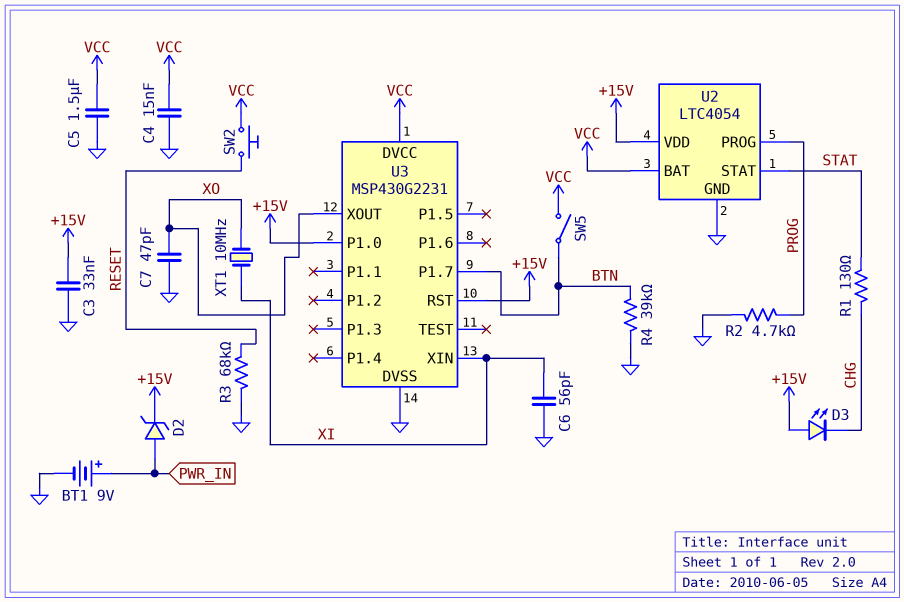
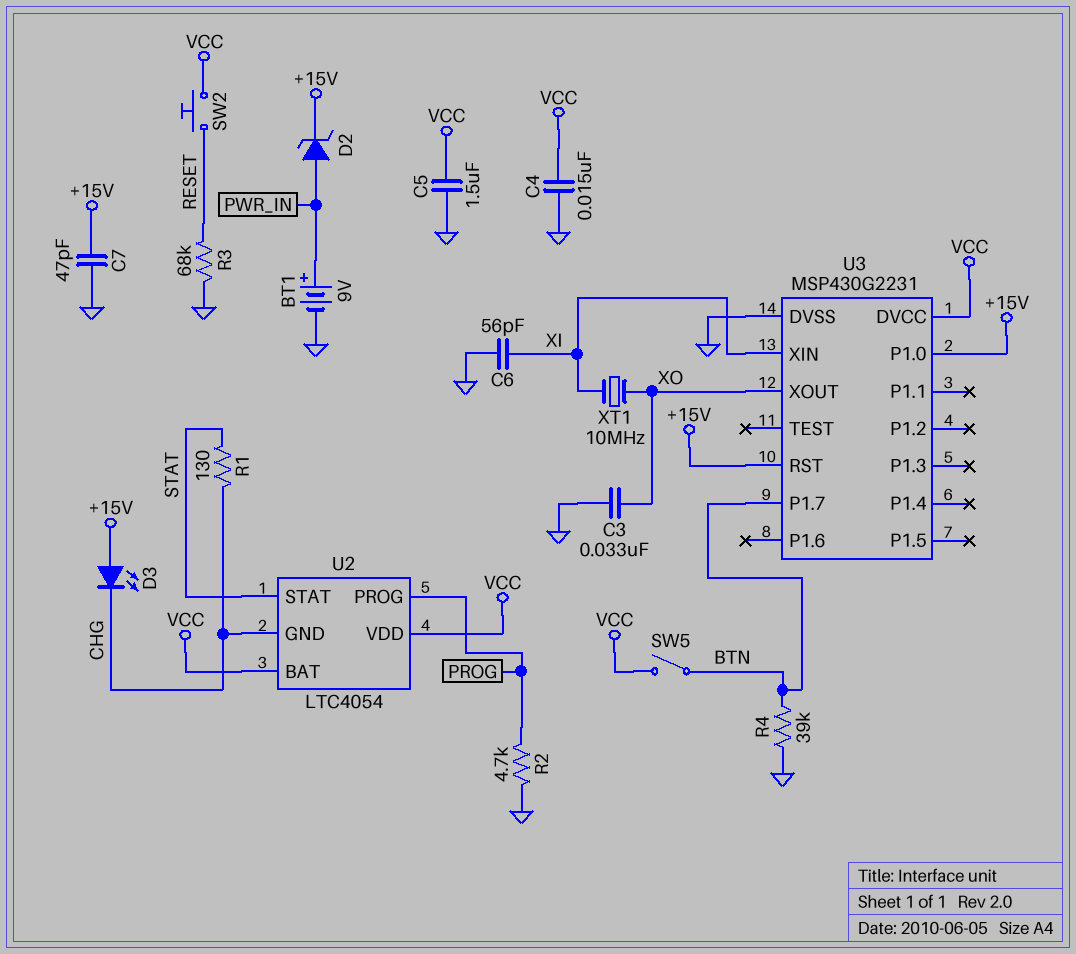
C3: 33nF (+15V, GND) -> 33nF (GND, XO)
C7: 47pF (GND, XO) -> 47pF (+15V, GND)
U2 pin GND: GND -> CHG
U2 pin VDD: +15V -> VCC

